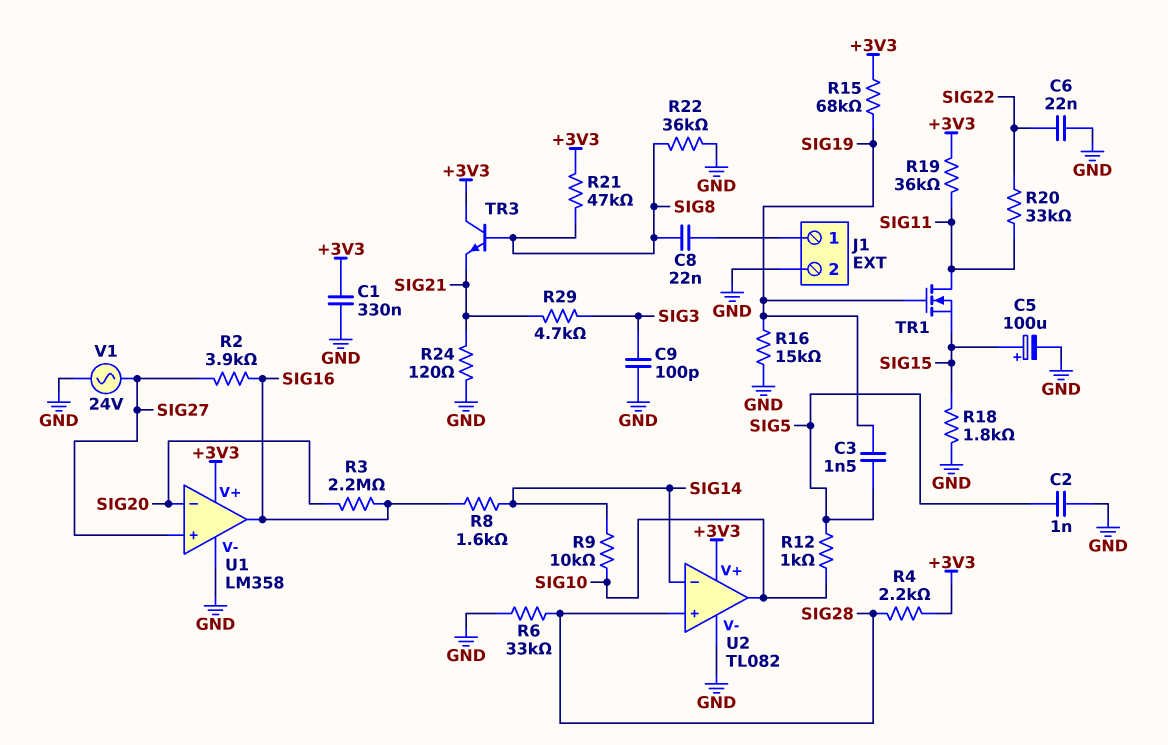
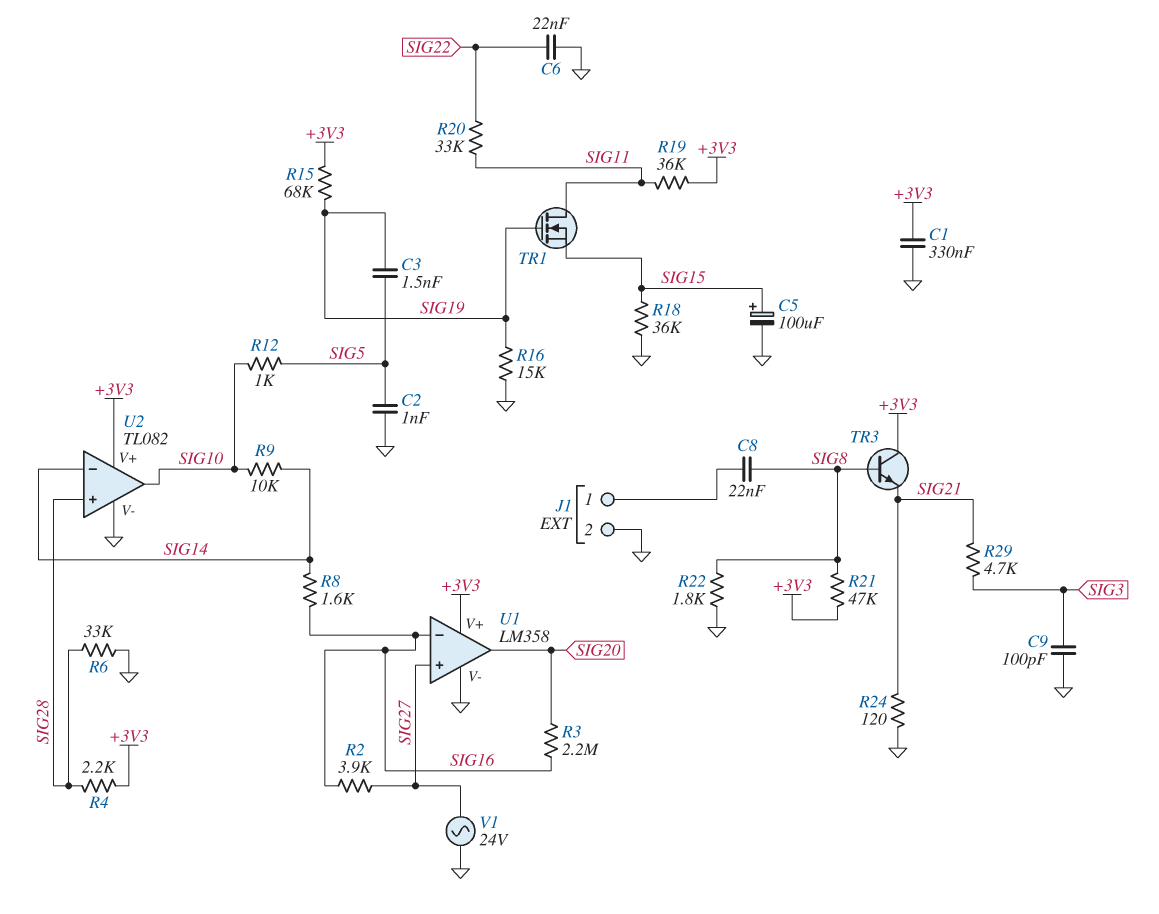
R18: 1.8k (GND, SIG15) -> 36k (GND, SIG15)
R22: 36k (GND, SIG8) -> 1.8k (GND, SIG8)
U1 pin in-: SIG20 -> SIG16
U1 pin out: SIG16 -> SIG20

